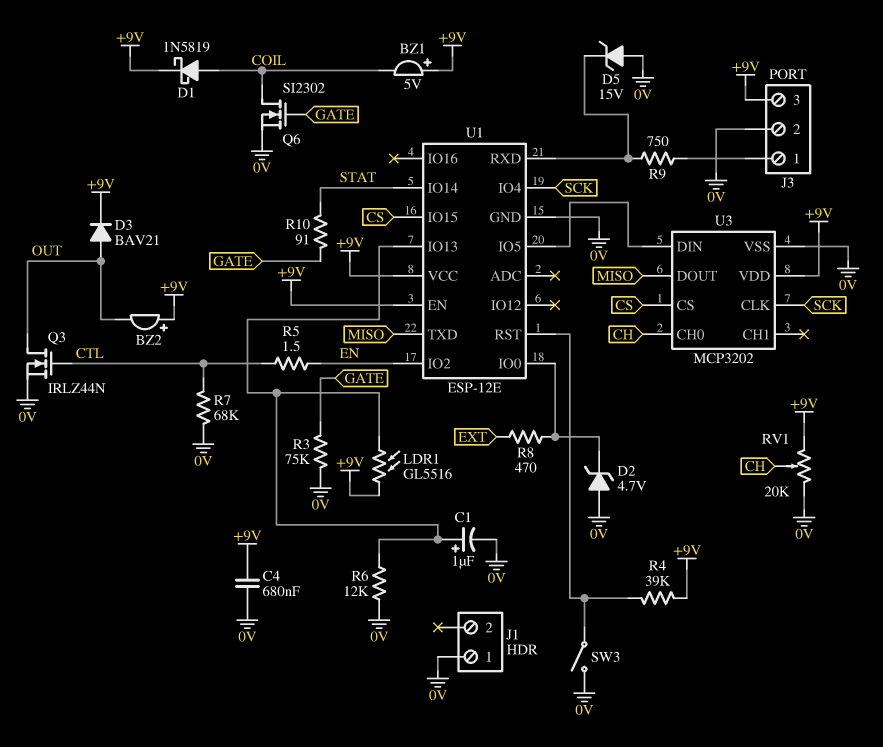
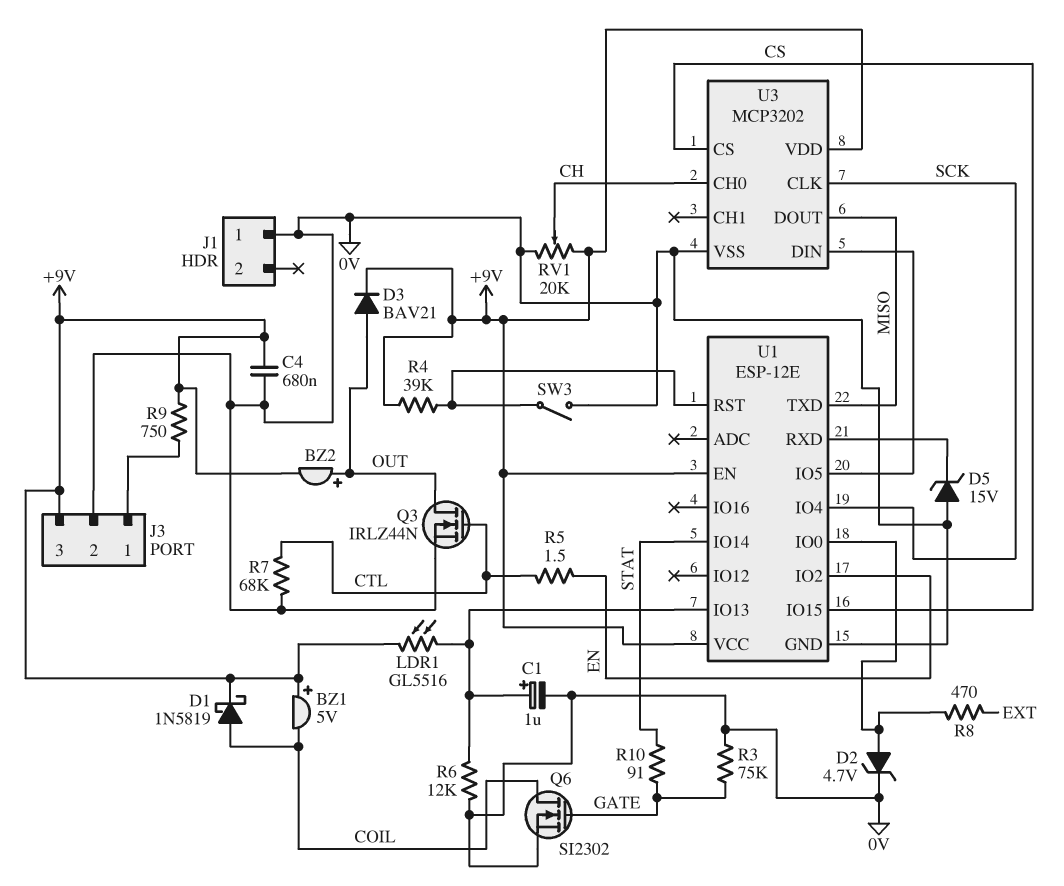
BZ2: buzzer (plus +9V, minus OUT) -> buzzer (plus OUT, minus +9V)
D2: zener 4.7V (A 0V, K U1/IO0) -> zener 4.7V (A U1/IO0, K 0V)
R9: 750 (J3/1, U1/RXD) -> 750 (+9V, J3/1)

